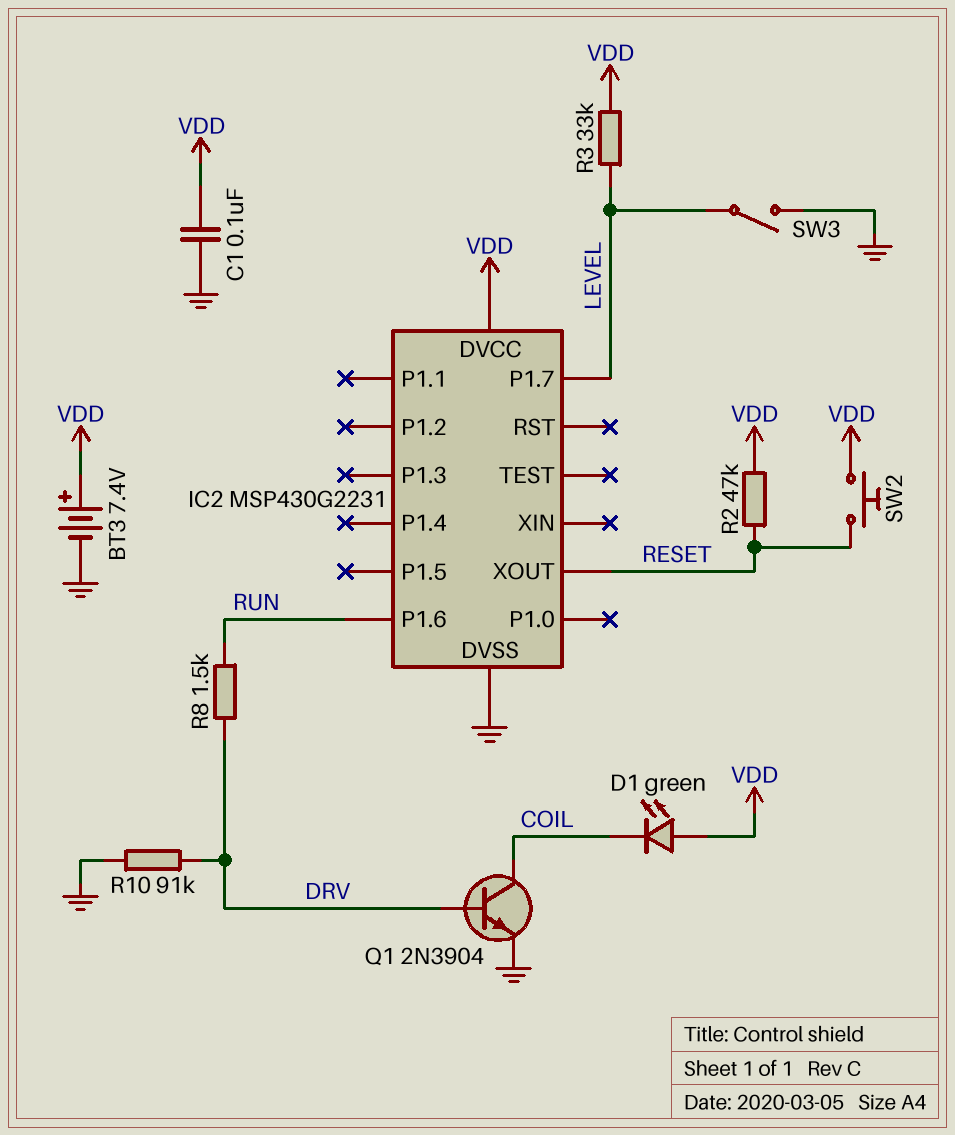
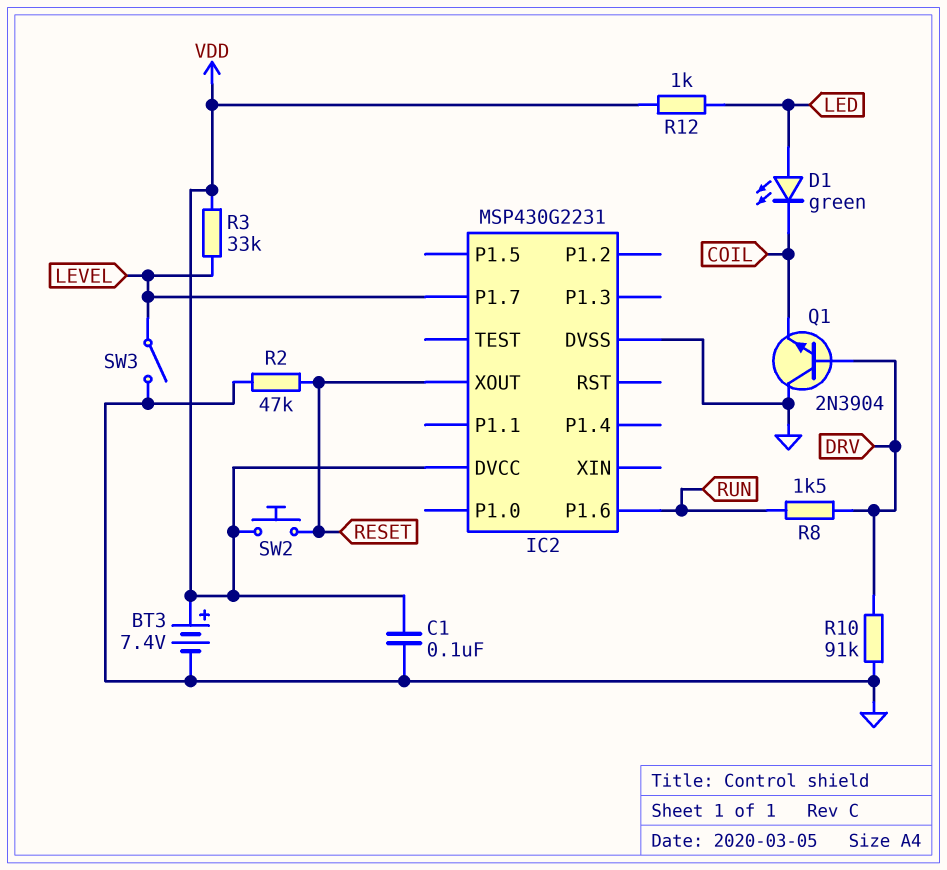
D1: LED green (A VDD, K COIL) -> LED green (A LED, K COIL)
Q1: NPN 2N3904 (B DRV, C COIL, E GND) -> NPN 2N3904 (B DRV, C GND, E COIL)
R2: 47k (RESET, VDD) -> 47k (GND, RESET)
R12: none -> 1k (LED, VDD)

